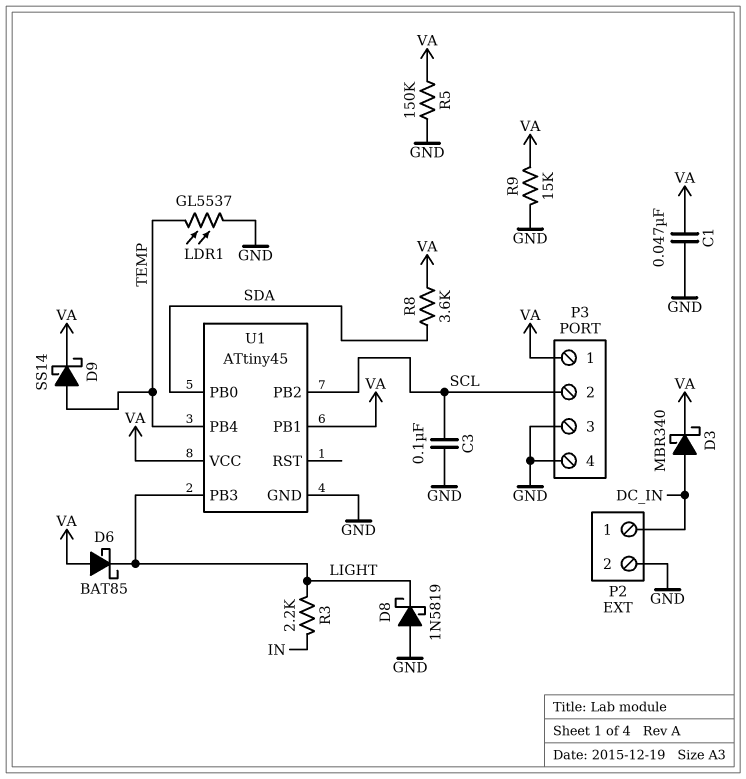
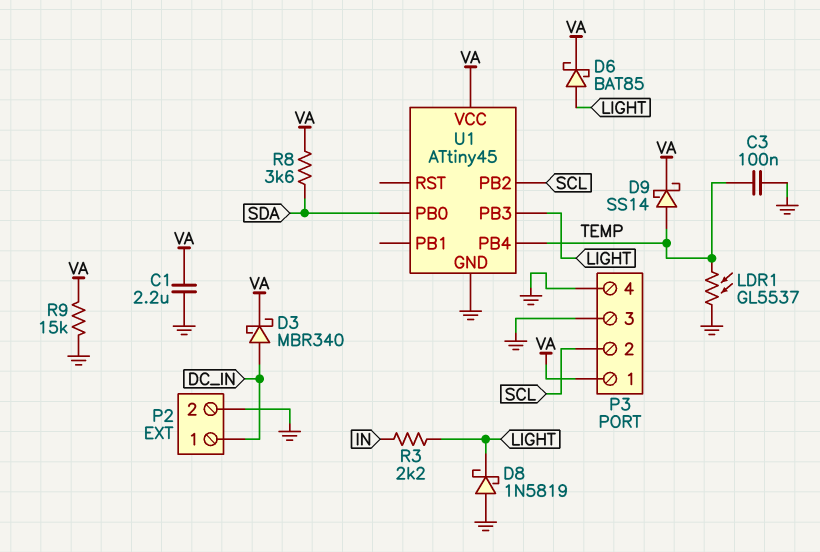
C1: 47nF (GND, VA) -> 2.2uF (GND, VA)
C3: 100nF (GND, SCL) -> 100nF (GND, TEMP)
D6: schottky BAT85 (A VA, K LIGHT) -> schottky BAT85 (A LIGHT, K VA)
R5: 150k (GND, VA) -> none
U1 pin PB1: VA -> none

